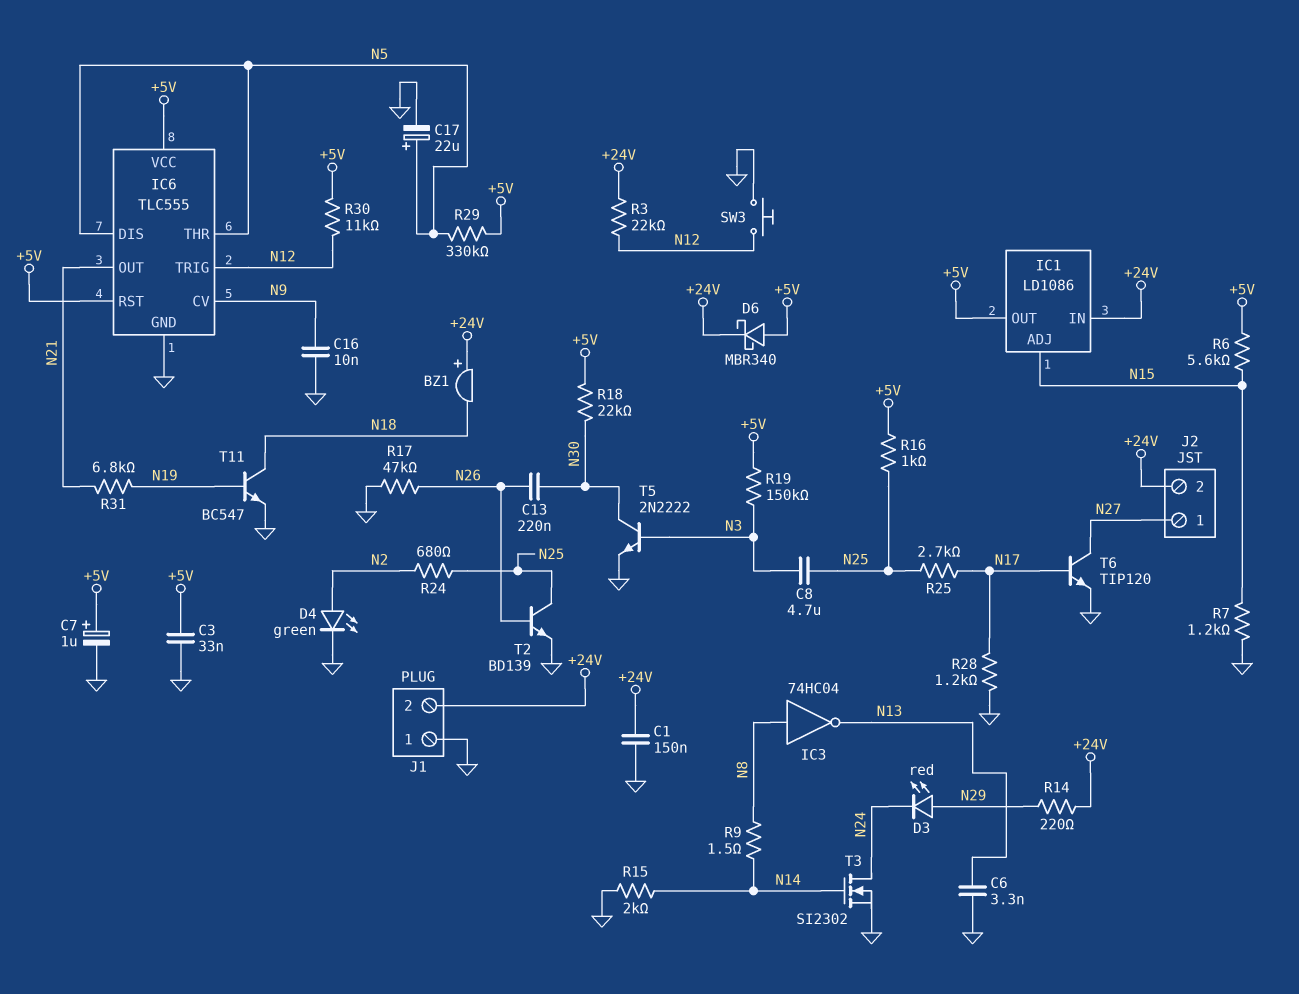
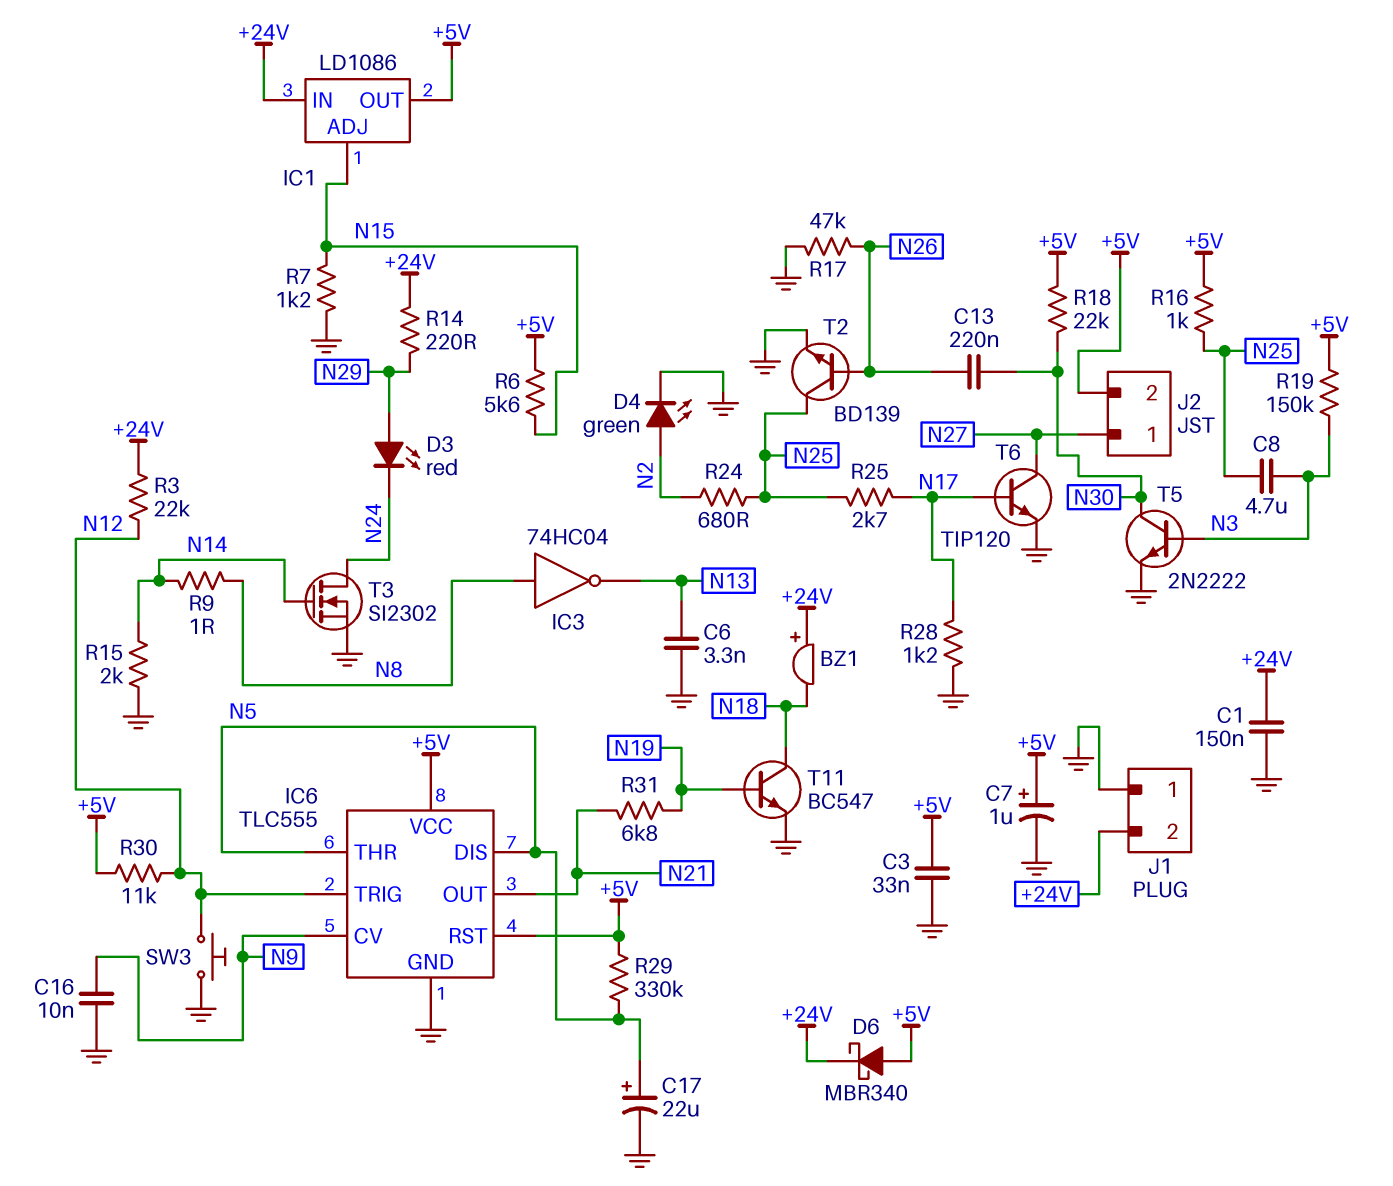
J2 pin 2: +24V -> +5V
R9: 1.5 (N8, N14) -> 1 (N8, N14)

